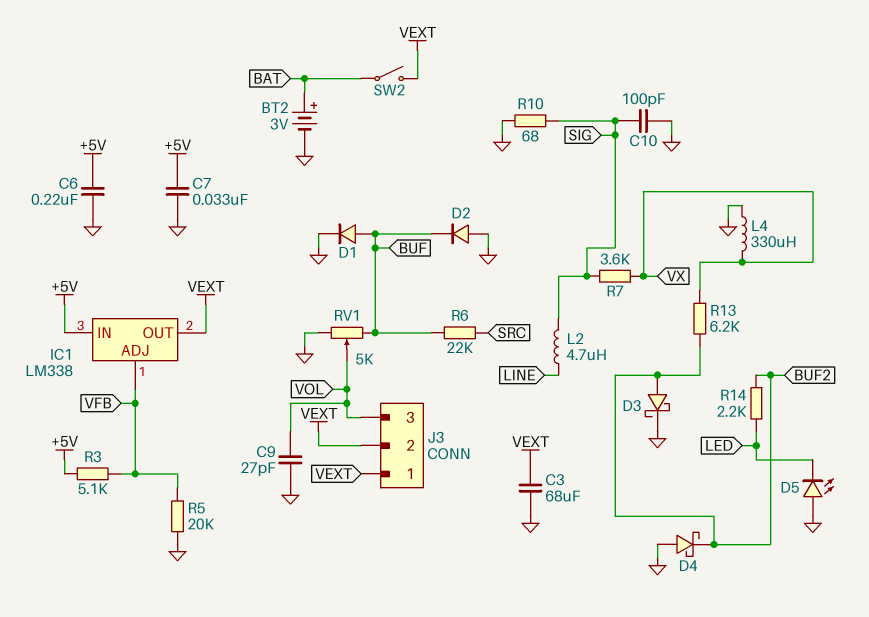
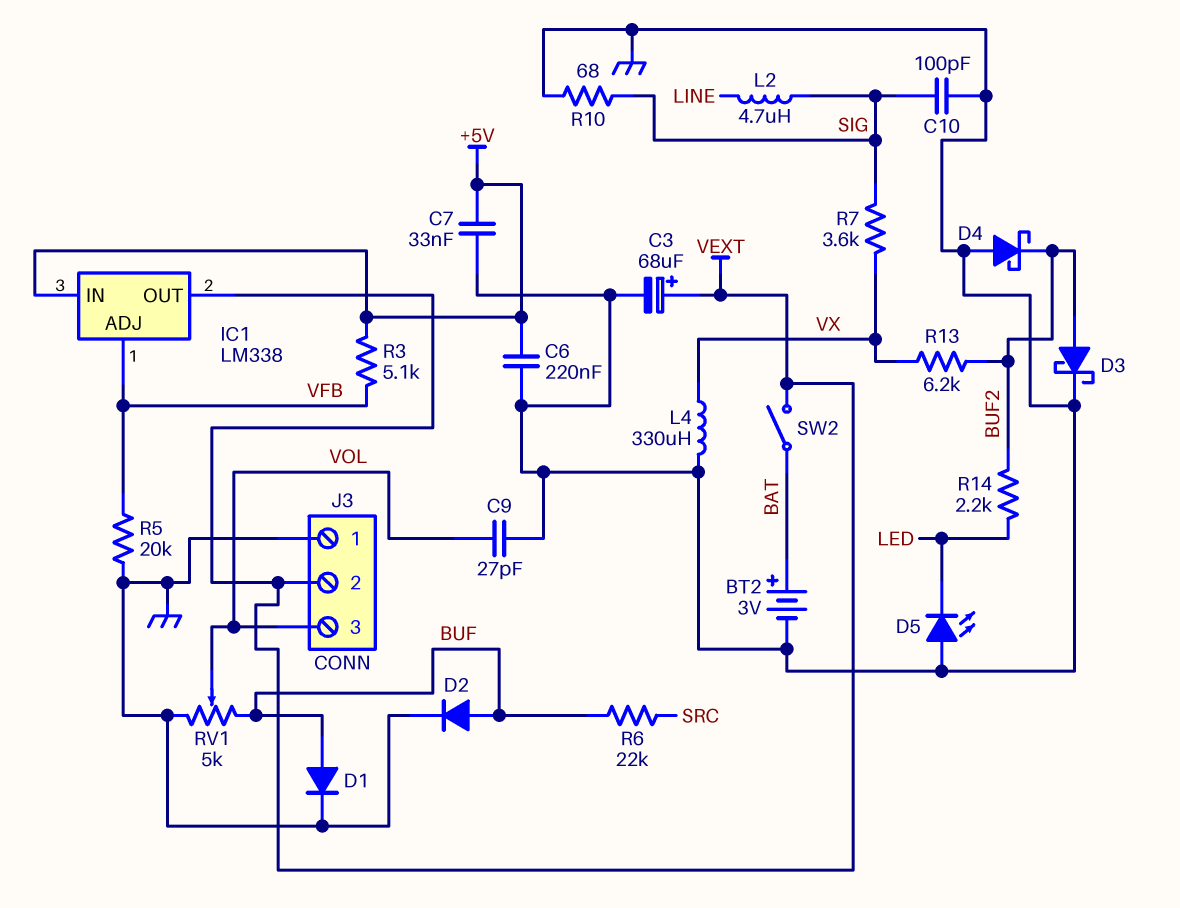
C3: 68uF (GND, VEXT) -> 68uF (plus VEXT, minus GND)
D2: diode (A GND, K BUF) -> diode (A BUF, K GND)
J3 pin 1: VEXT -> GND

